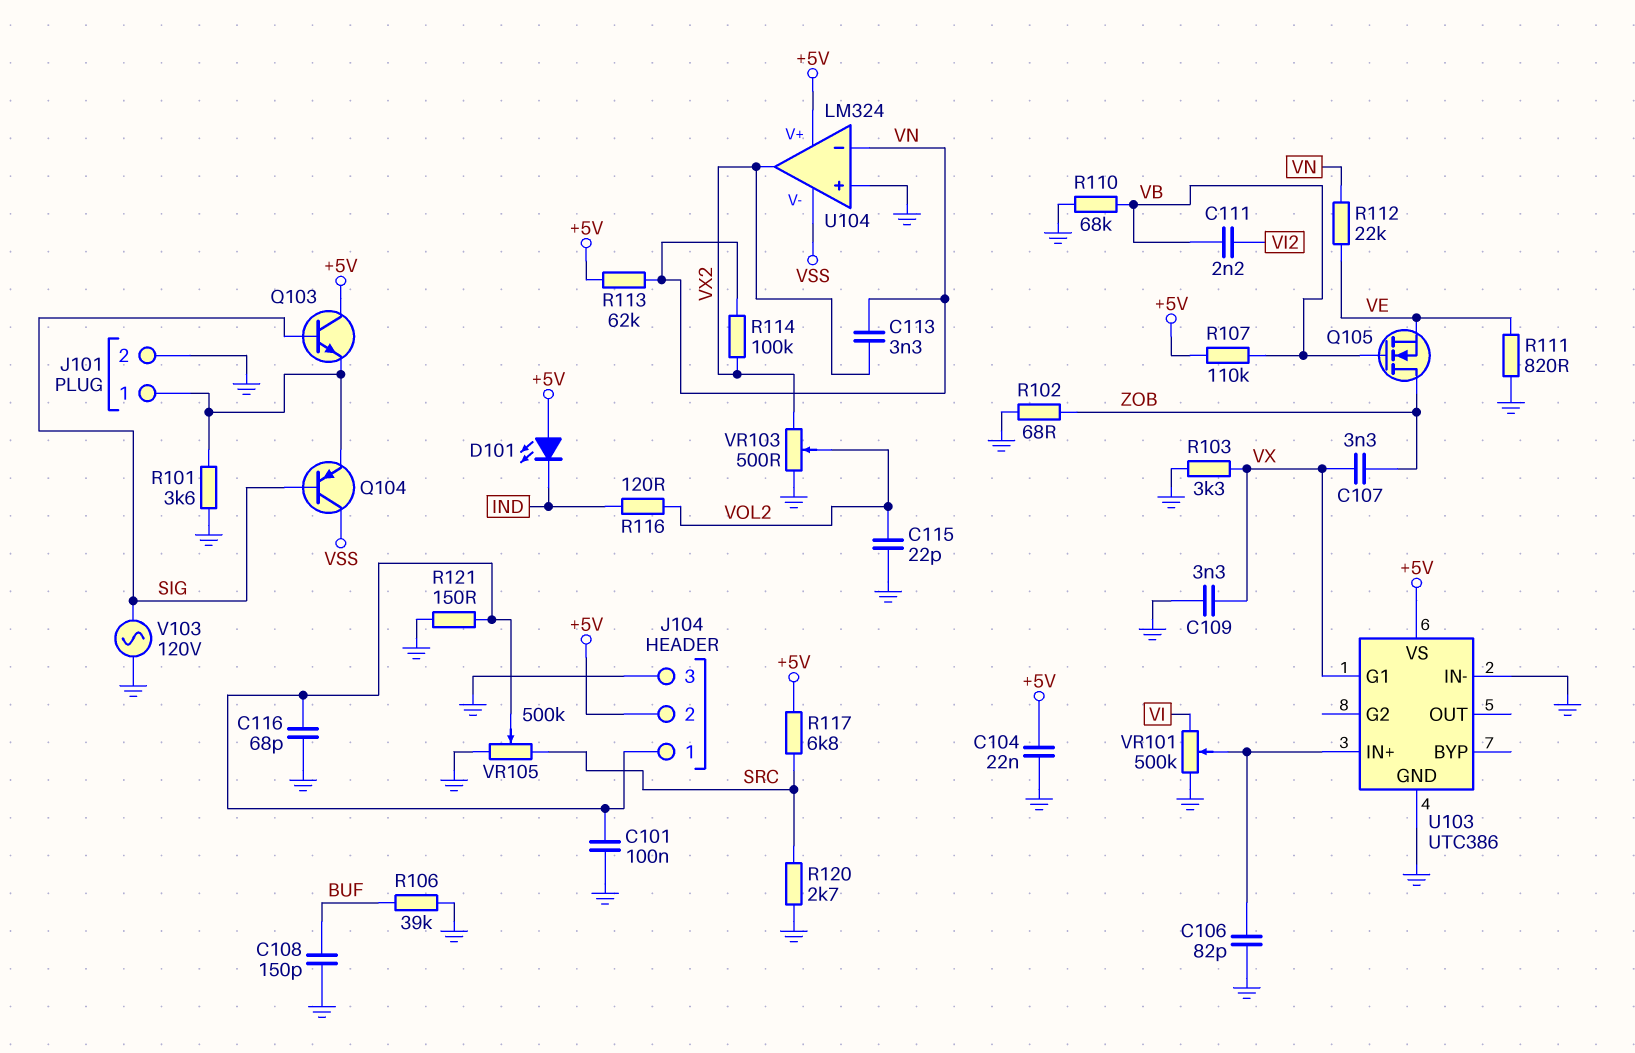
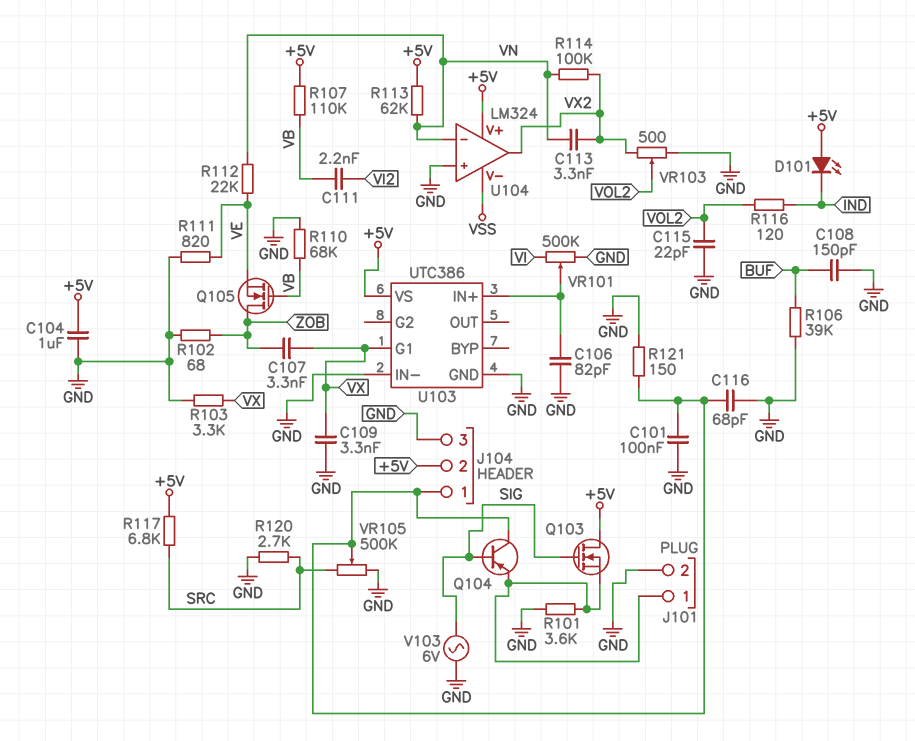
C104: 22nF (+5V, GND) -> 1uF (+5V, GND)
Q103: NPN (B SIG, C +5V, E J101/1) -> NMOS (G SIG, D +5V, S J101/1)
Q104: PNP (B SIG, C VSS, E J101/1) -> PNP (B SIG, C J104/1, E J101/1)
V103: AC 120V (GND, SIG) -> AC 6V (GND, SIG)

